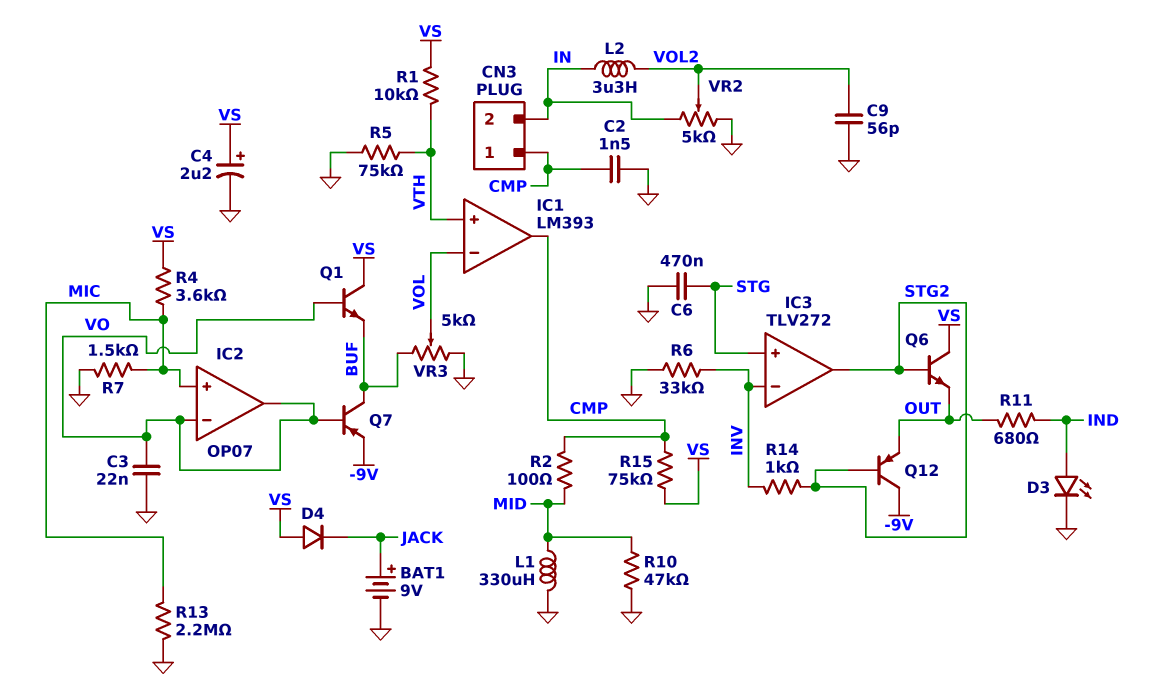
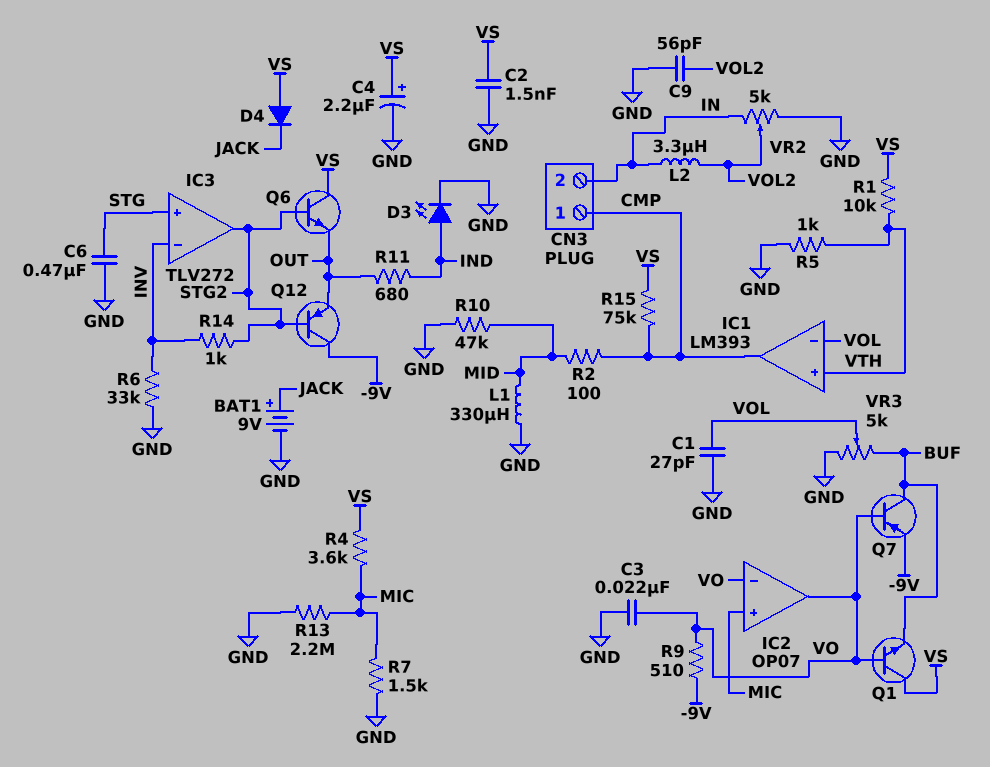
C1: none -> 27pF (GND, VOL)
C2: 1.5nF (CMP, GND) -> 1.5nF (GND, VS)
R5: 75k (GND, VTH) -> 1k (GND, VTH)
R9: none -> 510 (-9V, VO)

